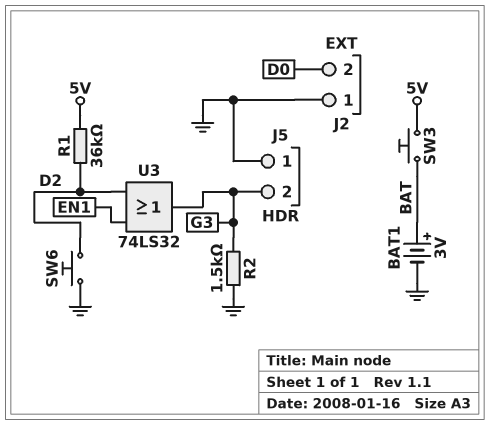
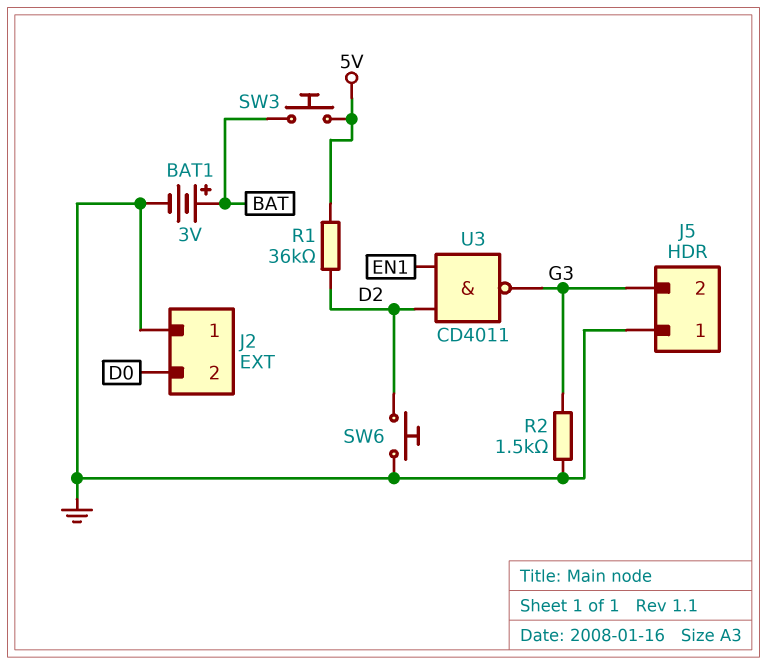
U3: OR 74LS32 (in D2, in EN1, out G3) -> NAND CD4011 (in D2, in EN1, out G3)

